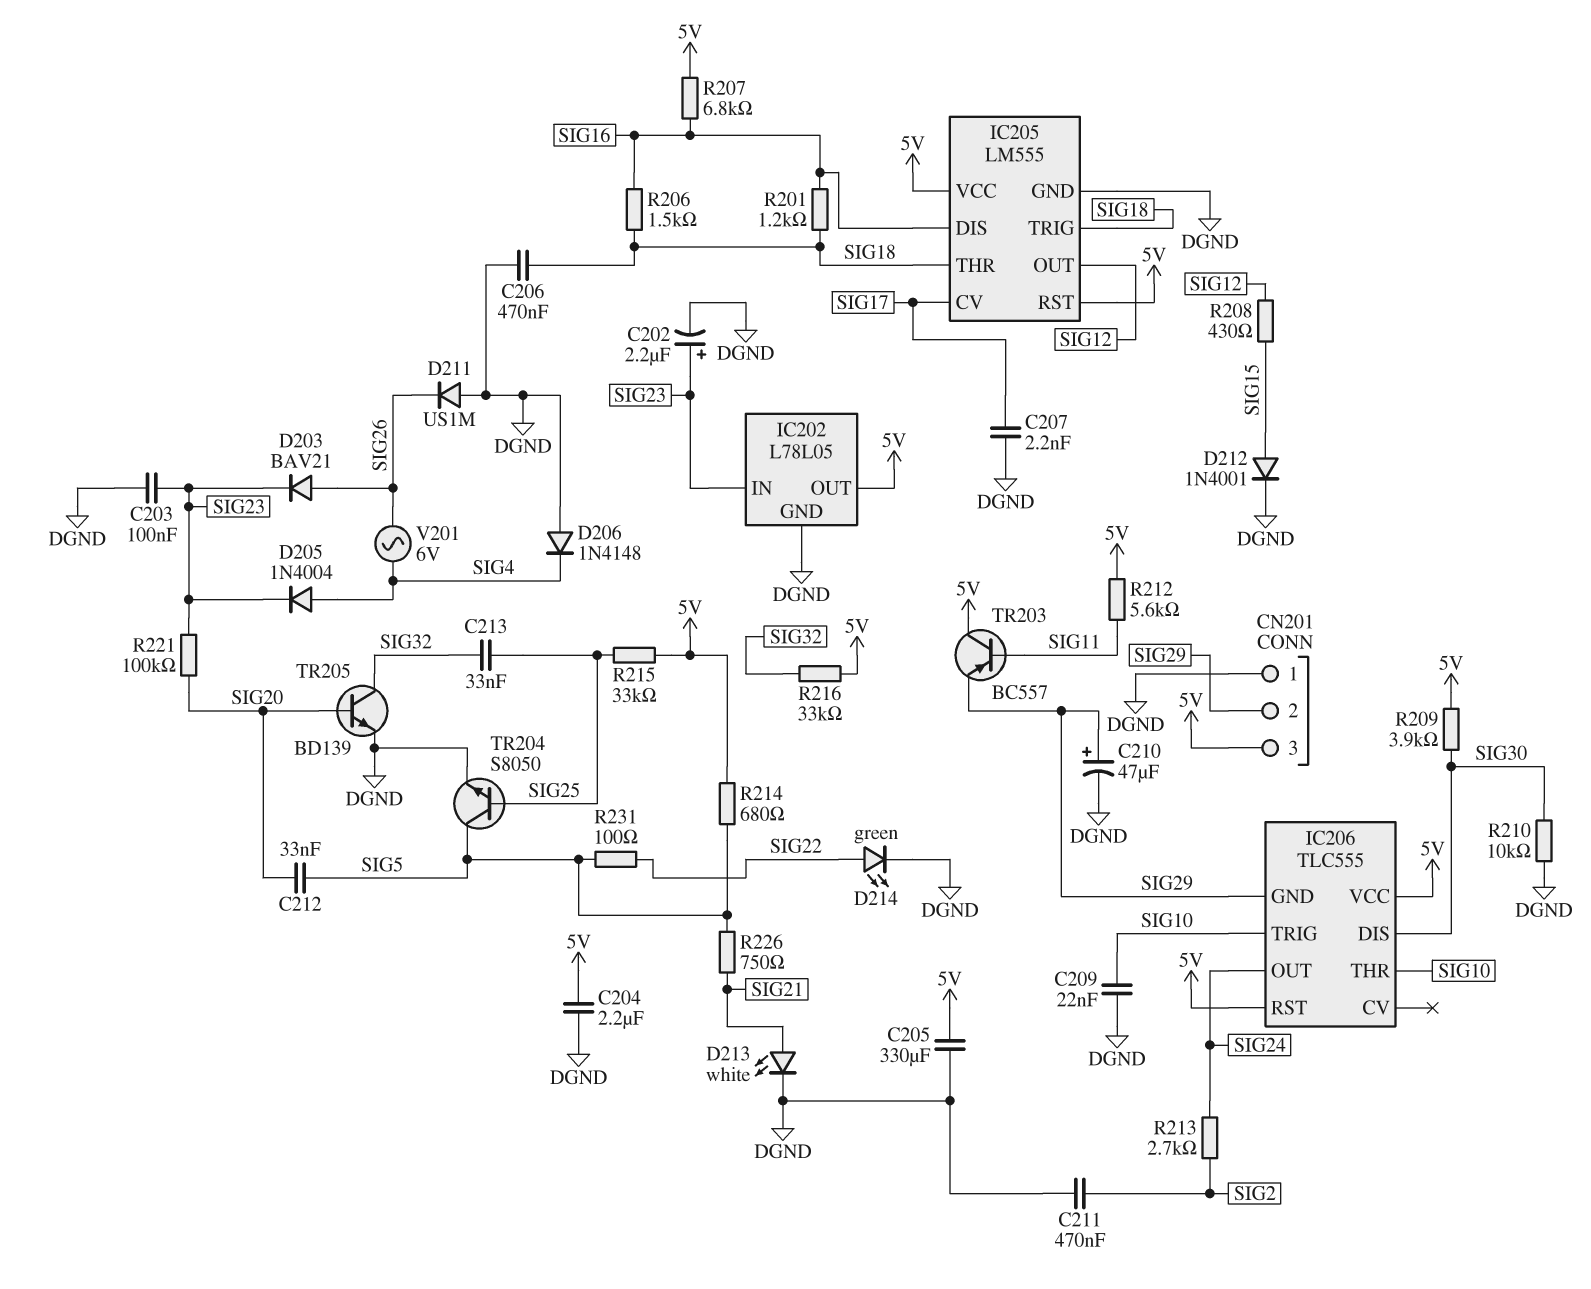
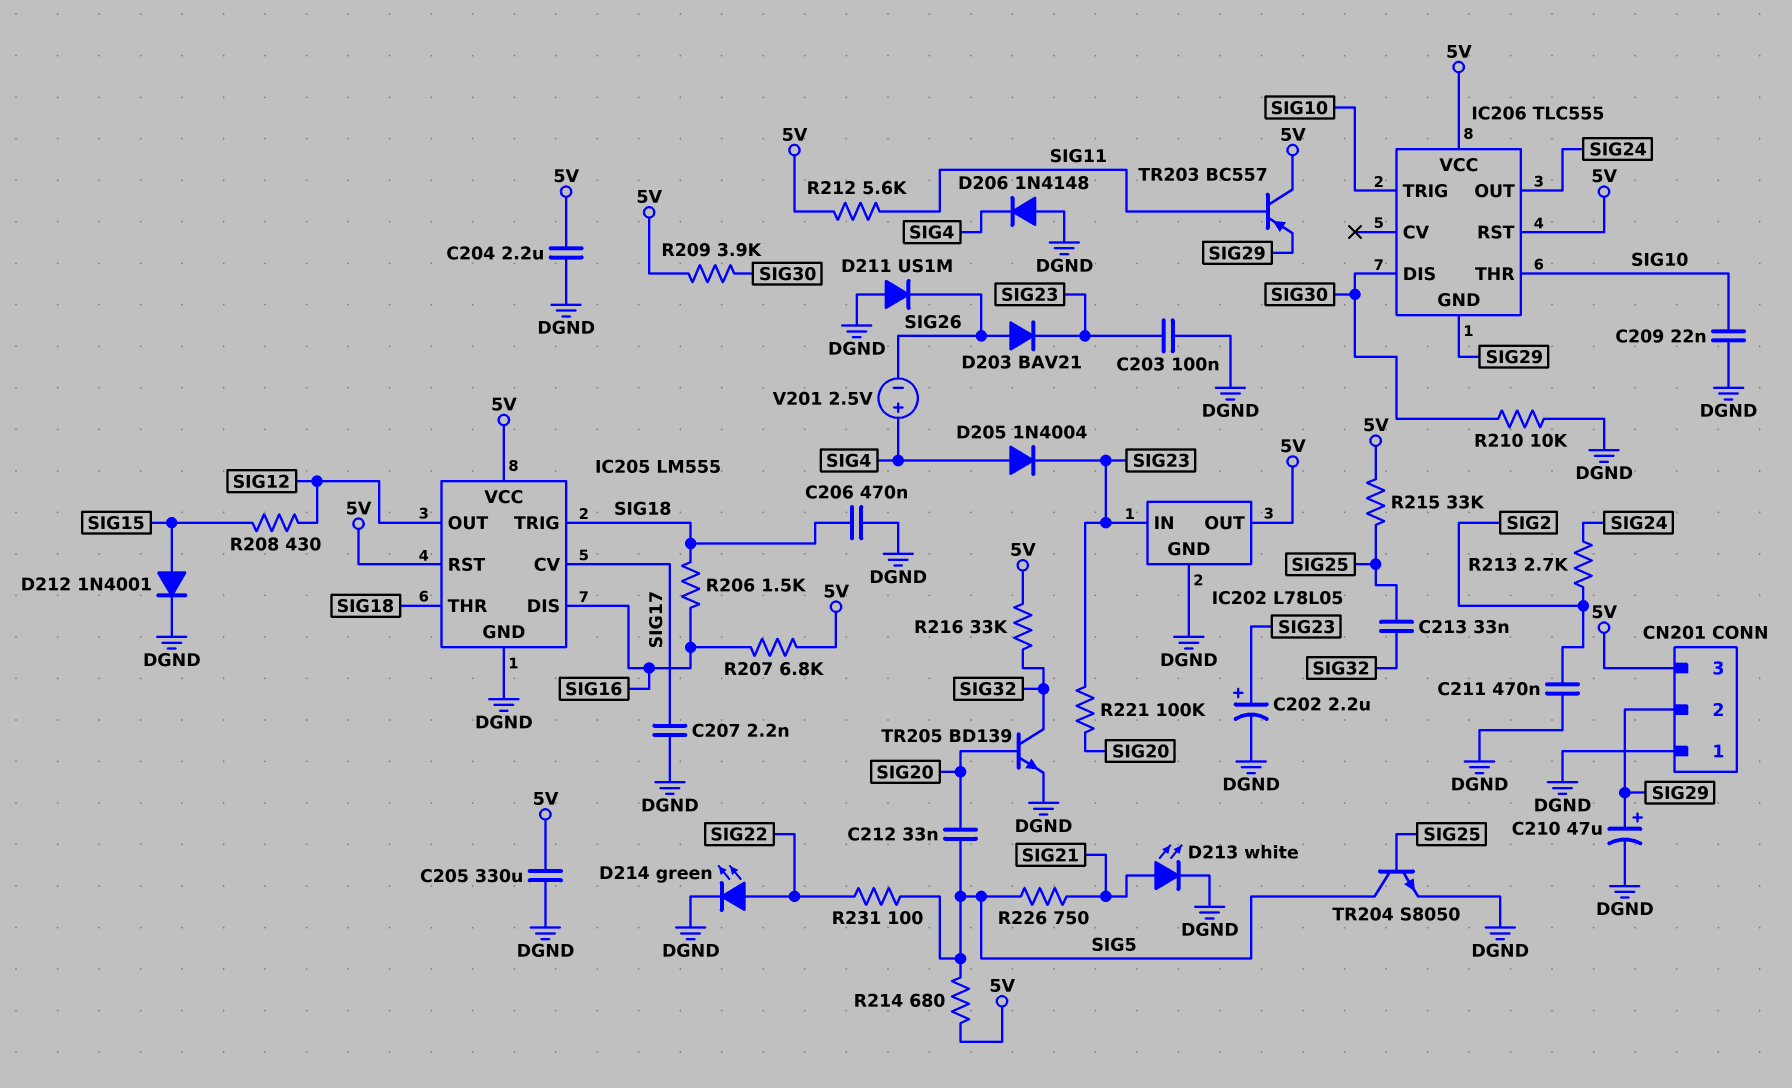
R201: 1.2k (SIG16, SIG18) -> none
V201: AC 6V (SIG4, SIG26) -> 2.5V (plus SIG4, minus SIG26)

